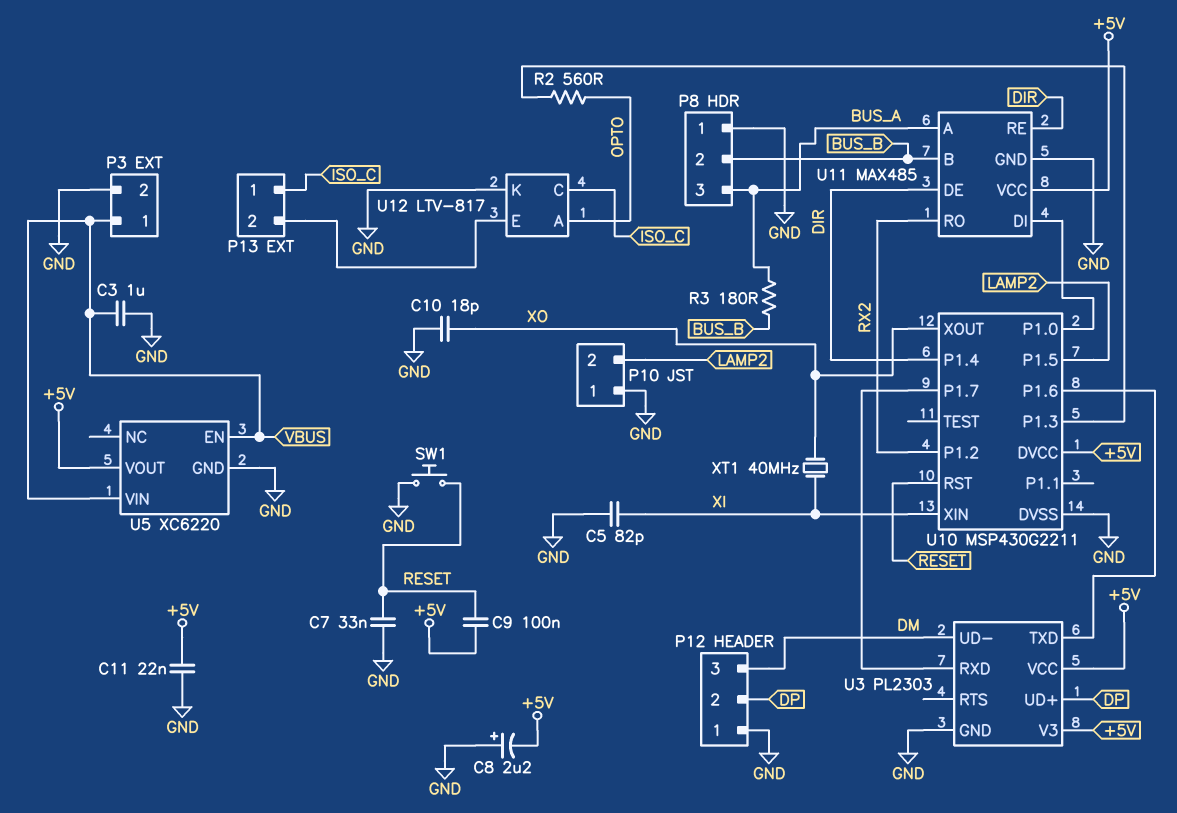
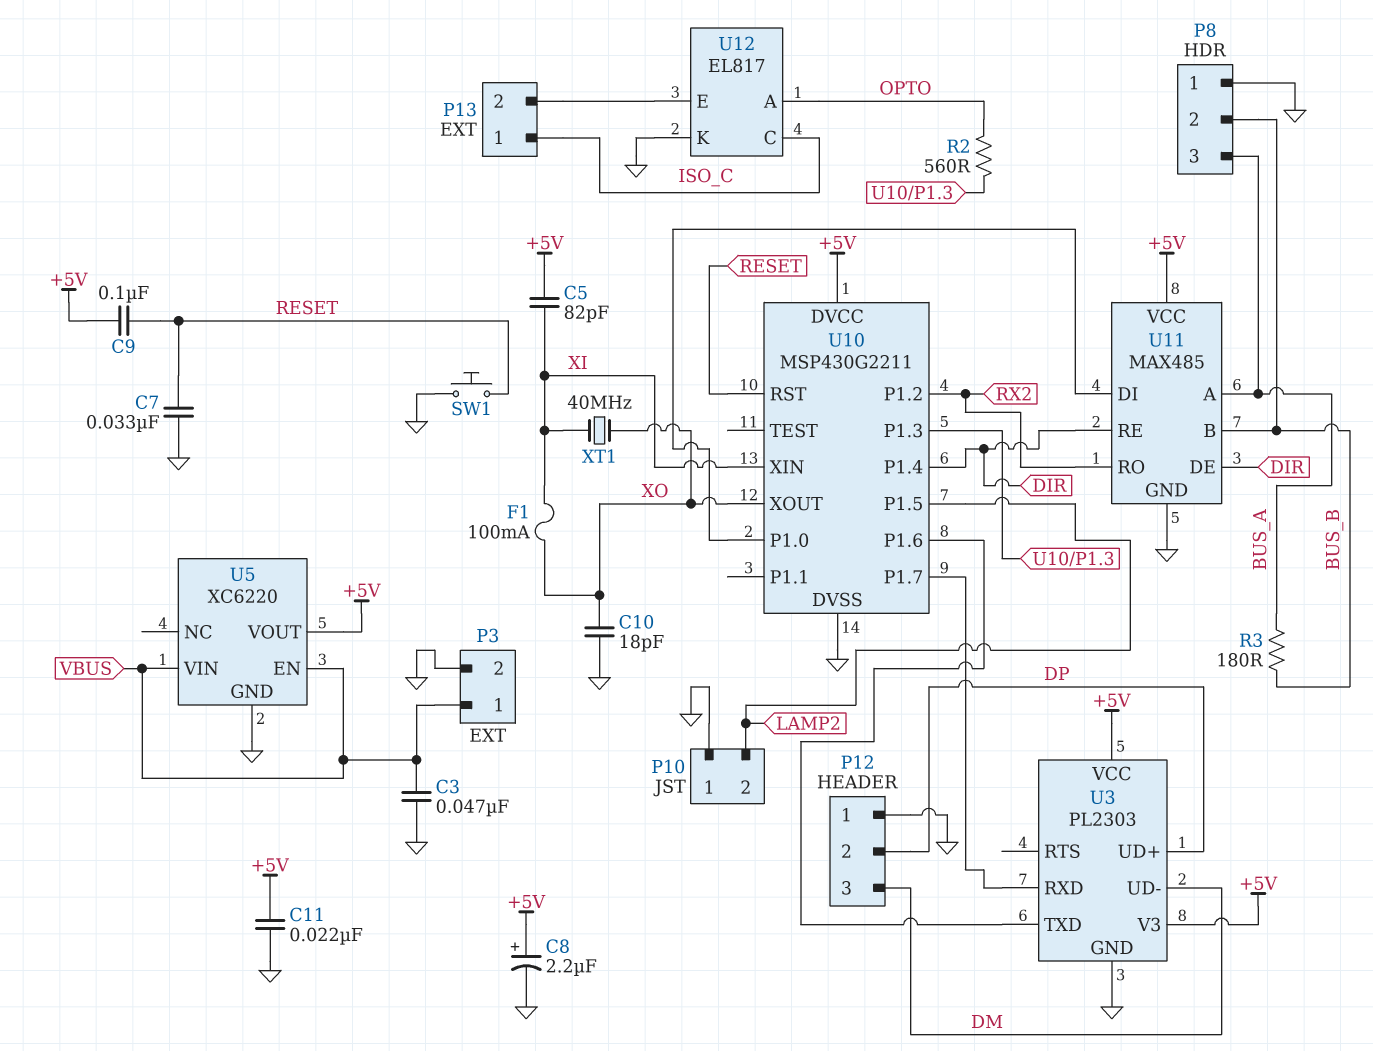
C3: 1uF (GND, VBUS) -> 47nF (GND, VBUS)
C5: 82pF (GND, XI) -> 82pF (+5V, XI)
C8: 2.2uF (plus GND, minus +5V) -> 2.2uF (plus +5V, minus GND)
F1: none -> 100mA (XI, XO)
U12: LTV-817 -> EL817

